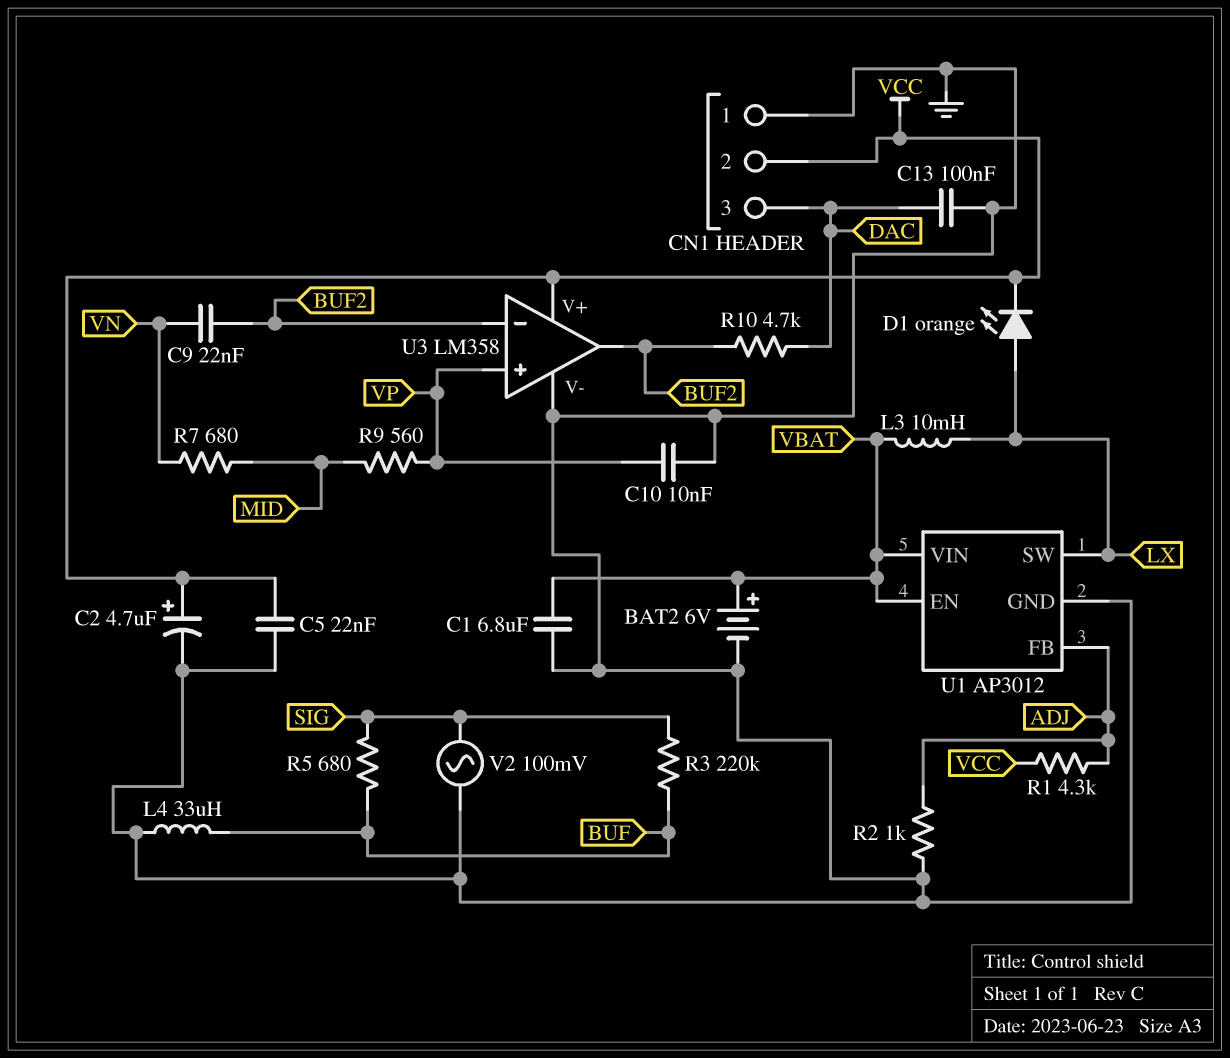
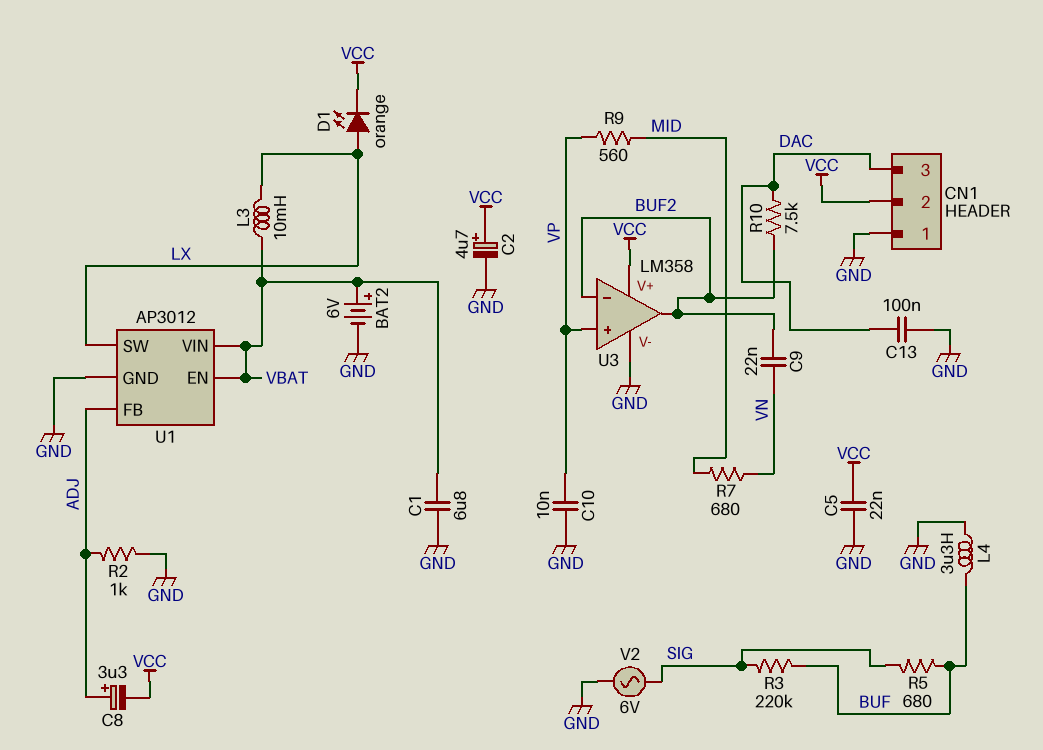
C8: none -> 3.3uF (plus ADJ, minus VCC)
L4: 33uH (BUF, GND) -> 3.3uH (BUF, GND)
R1: 4.3k (ADJ, VCC) -> none
R10: 4.7k (BUF2, DAC) -> 7.5k (BUF2, DAC)
V2: AC 100mV (GND, SIG) -> AC 6V (GND, SIG)

